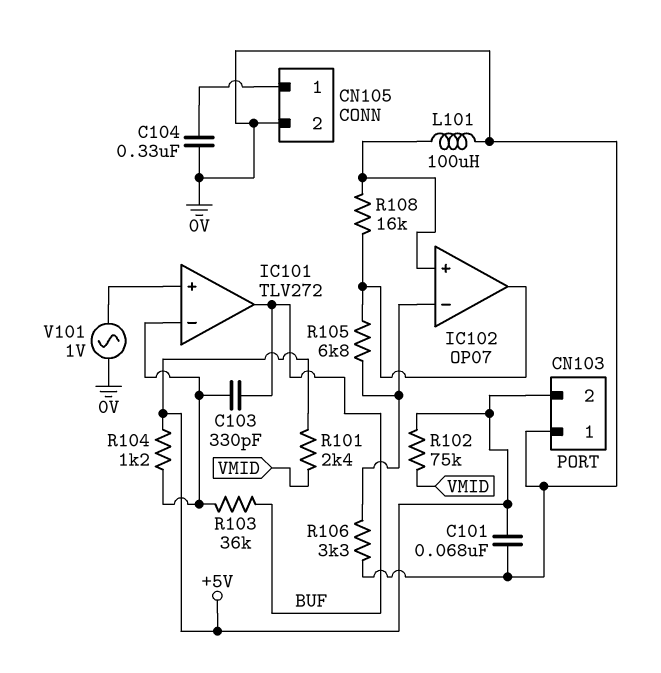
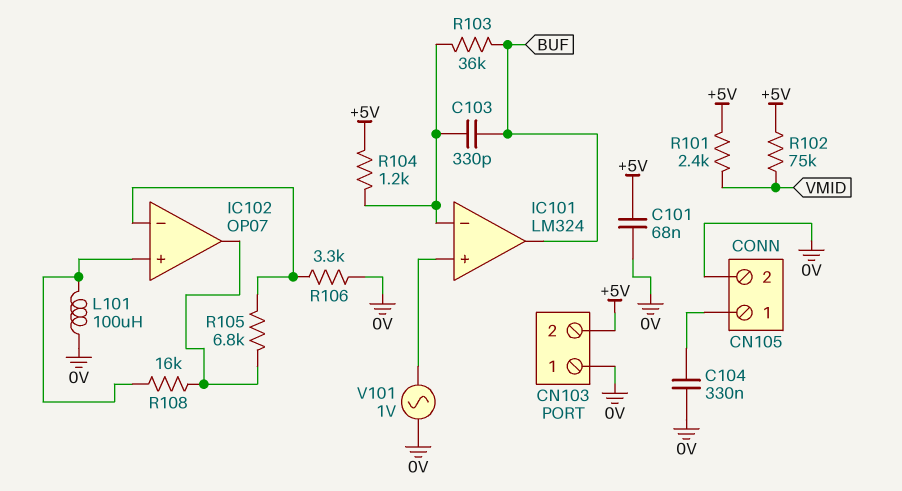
IC101: TLV272 -> LM324

